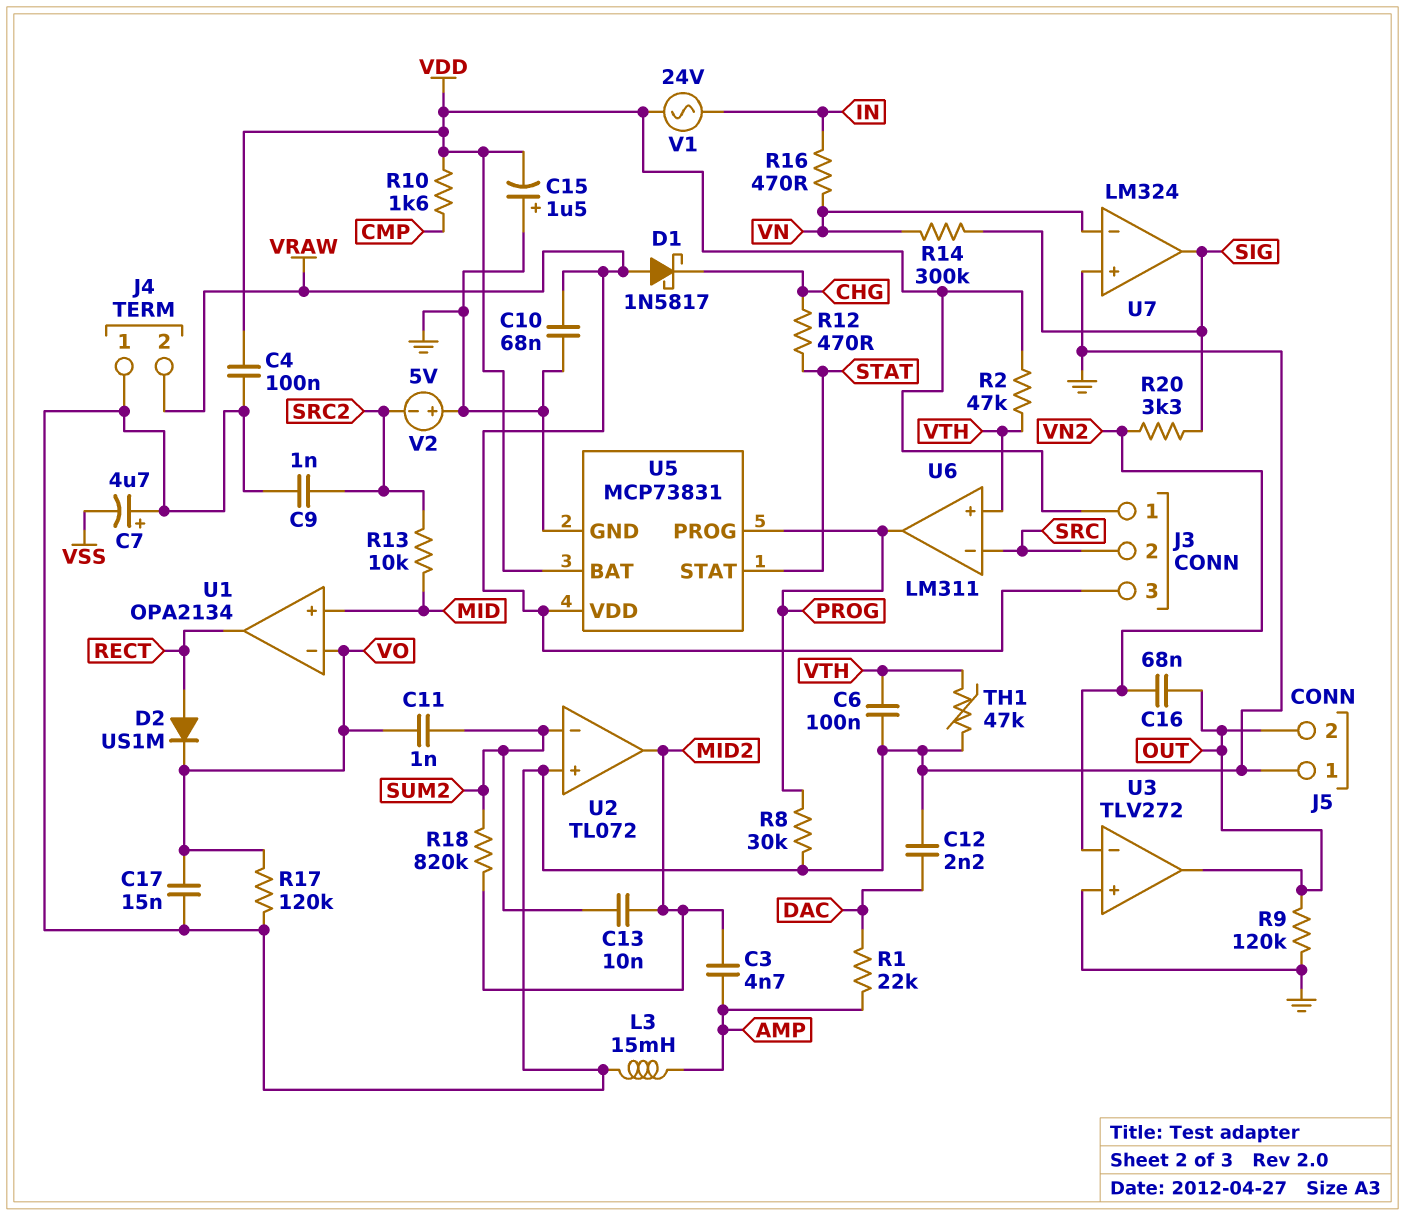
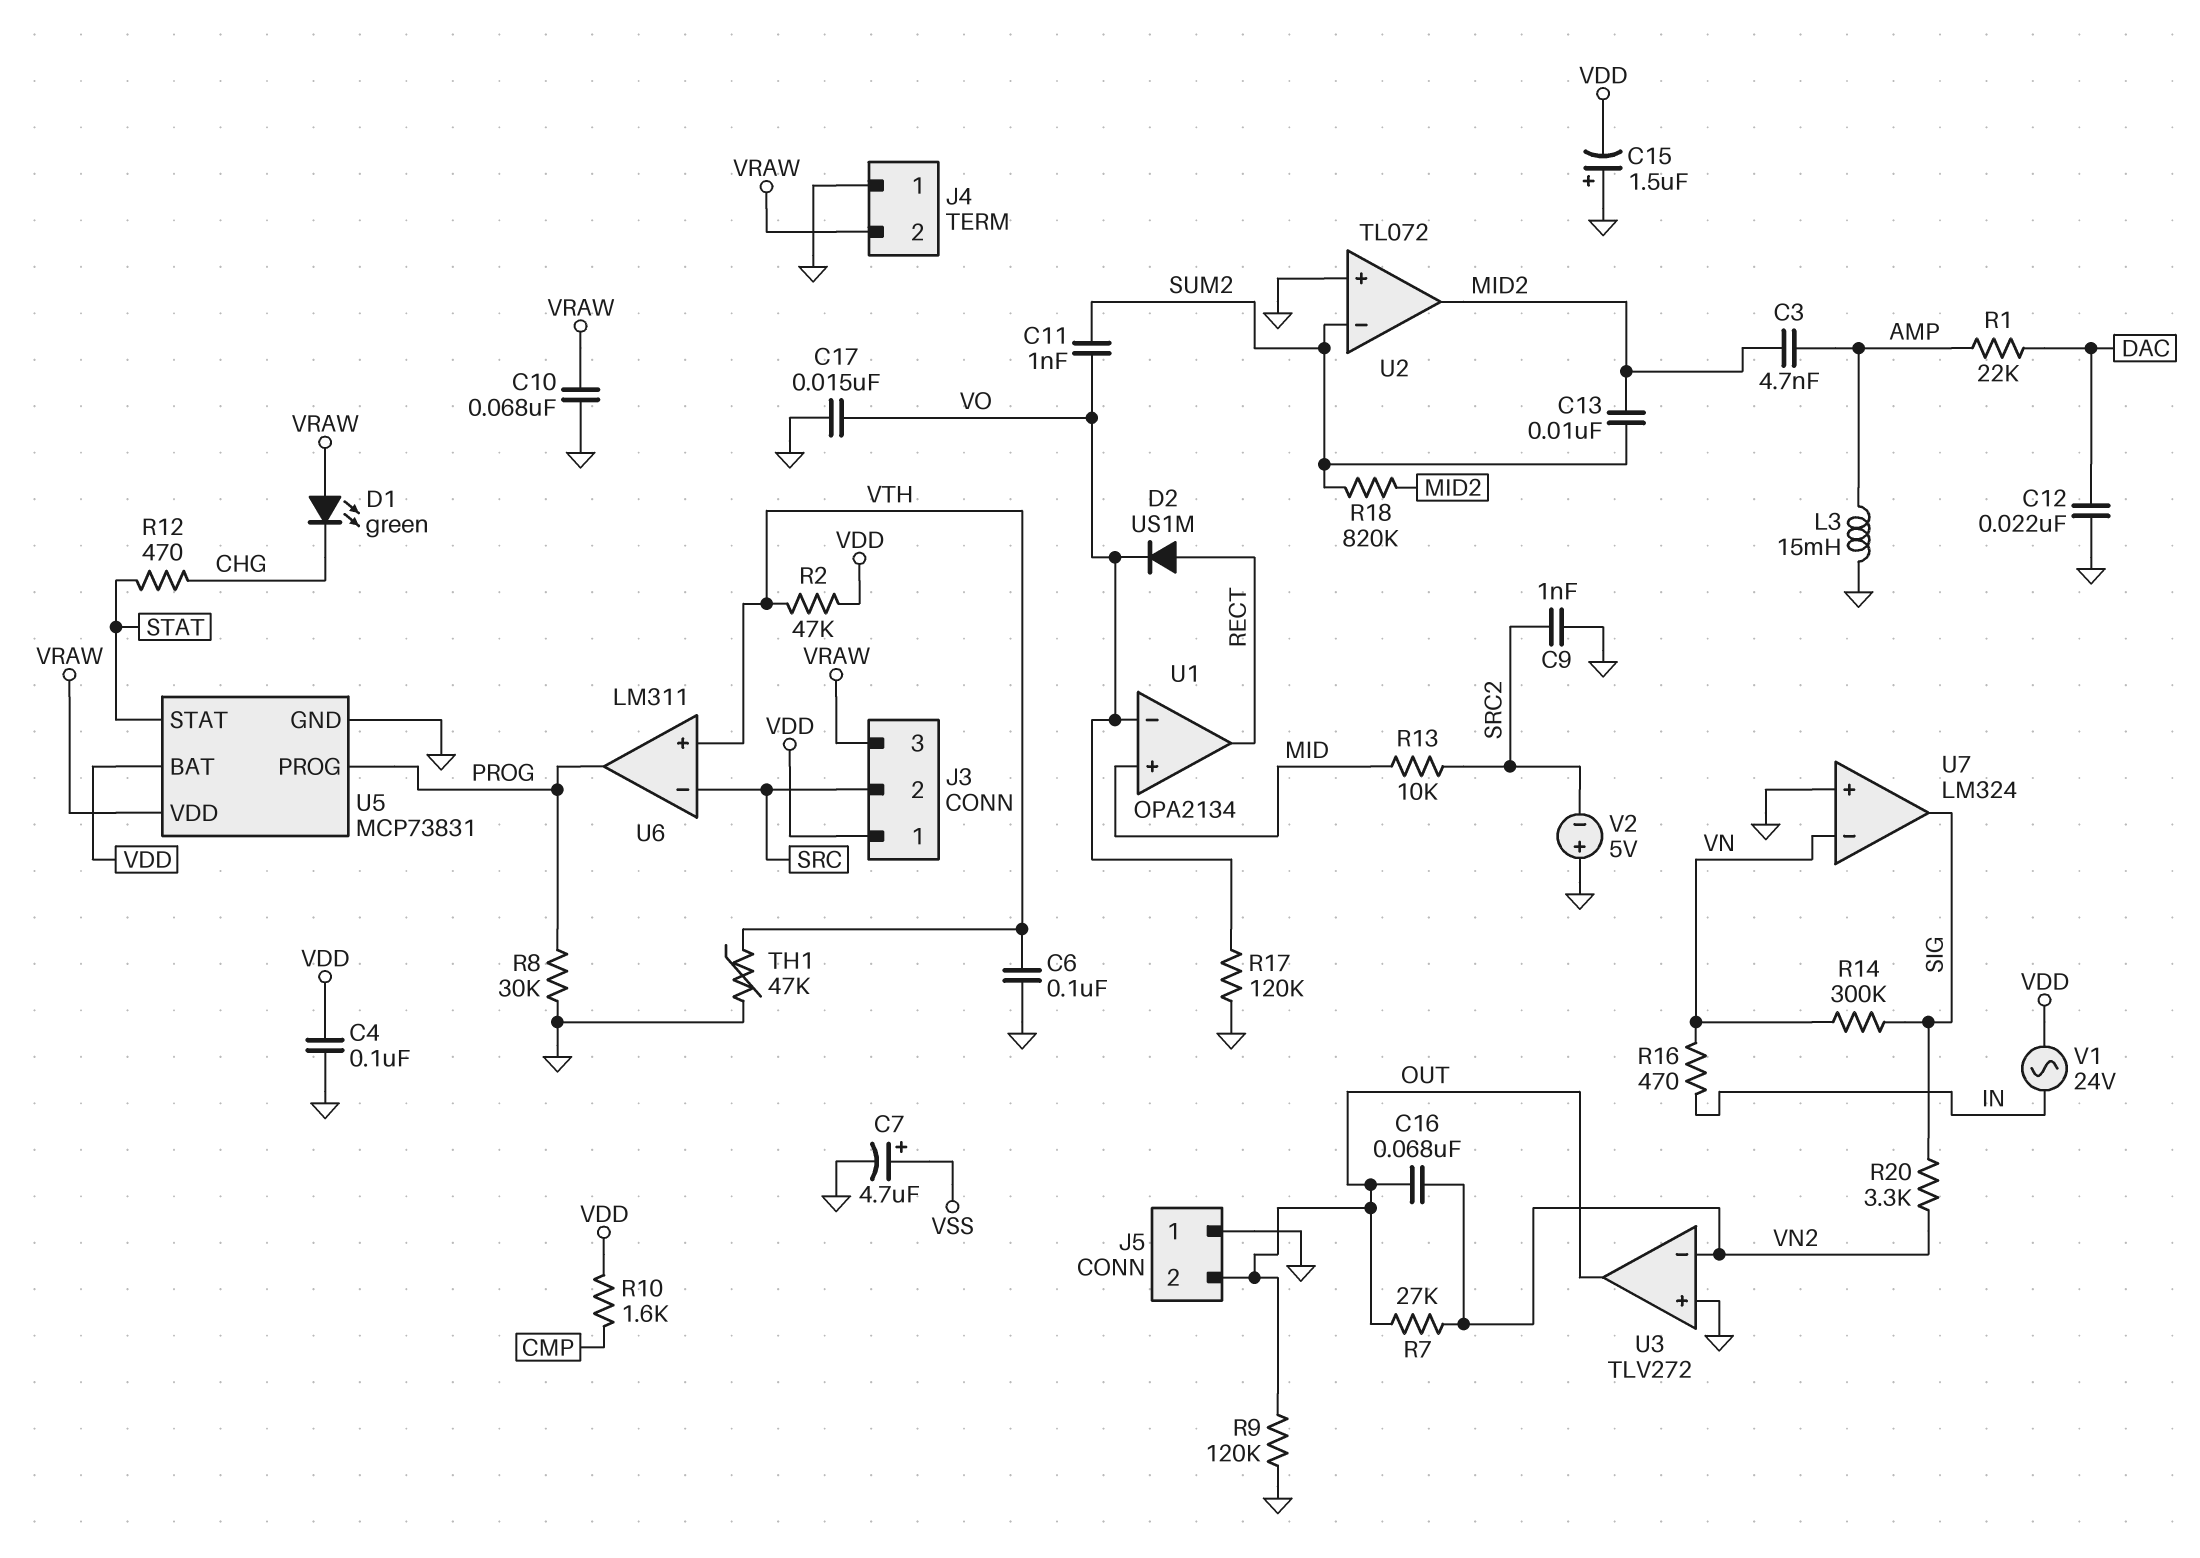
C7: 4.7uF (plus GND, minus VSS) -> 4.7uF (plus VSS, minus GND)
C12: 2.2nF (DAC, GND) -> 22nF (DAC, GND)
D1: schottky 1N5817 (A VRAW, K CHG) -> LED green (A VRAW, K CHG)
R7: none -> 27k (OUT, VN2)

